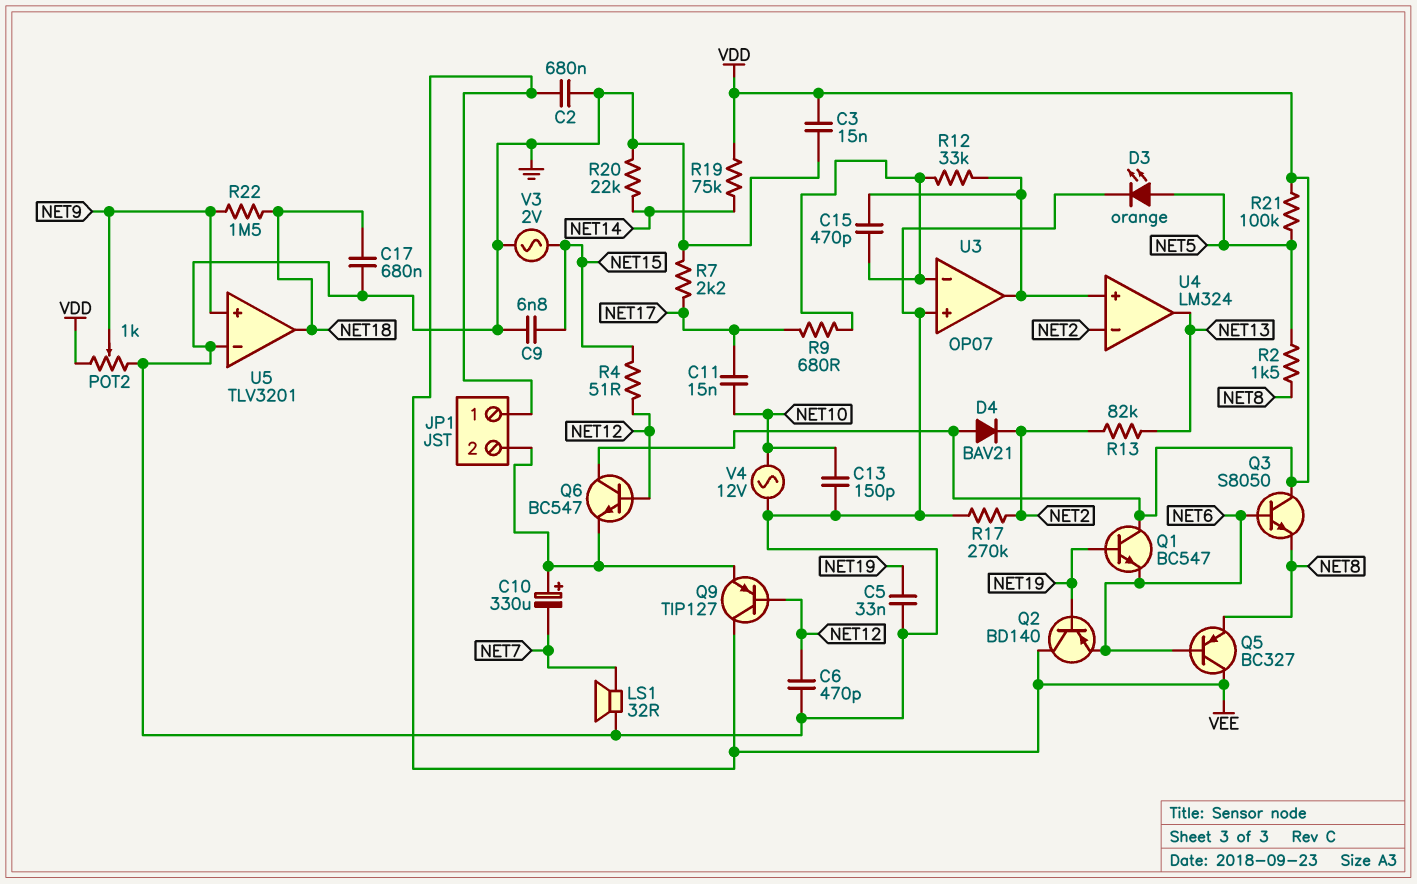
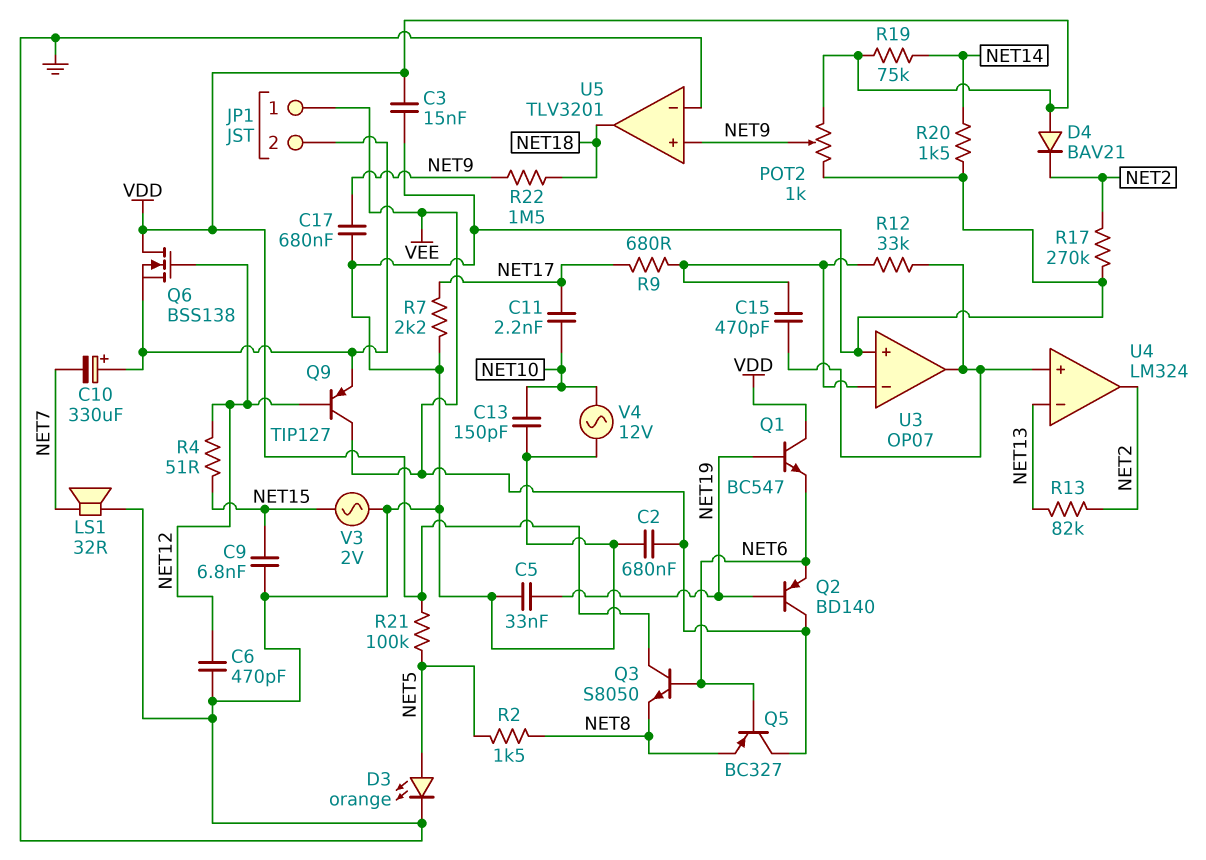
C11: 15nF (NET10, NET17) -> 2.2nF (NET10, NET17)
C17: 680nF (GND, NET18) -> 680nF (GND, NET9)
Q6: NPN BC547 (B NET12, C VDD, E JP1/2) -> NMOS BSS138 (G NET12, D VDD, S JP1/2)
R20: 22k (GND, NET14) -> 1.5k (GND, NET14)
U4 pin in-: NET2 -> NET13
U4 pin out: NET13 -> NET2

